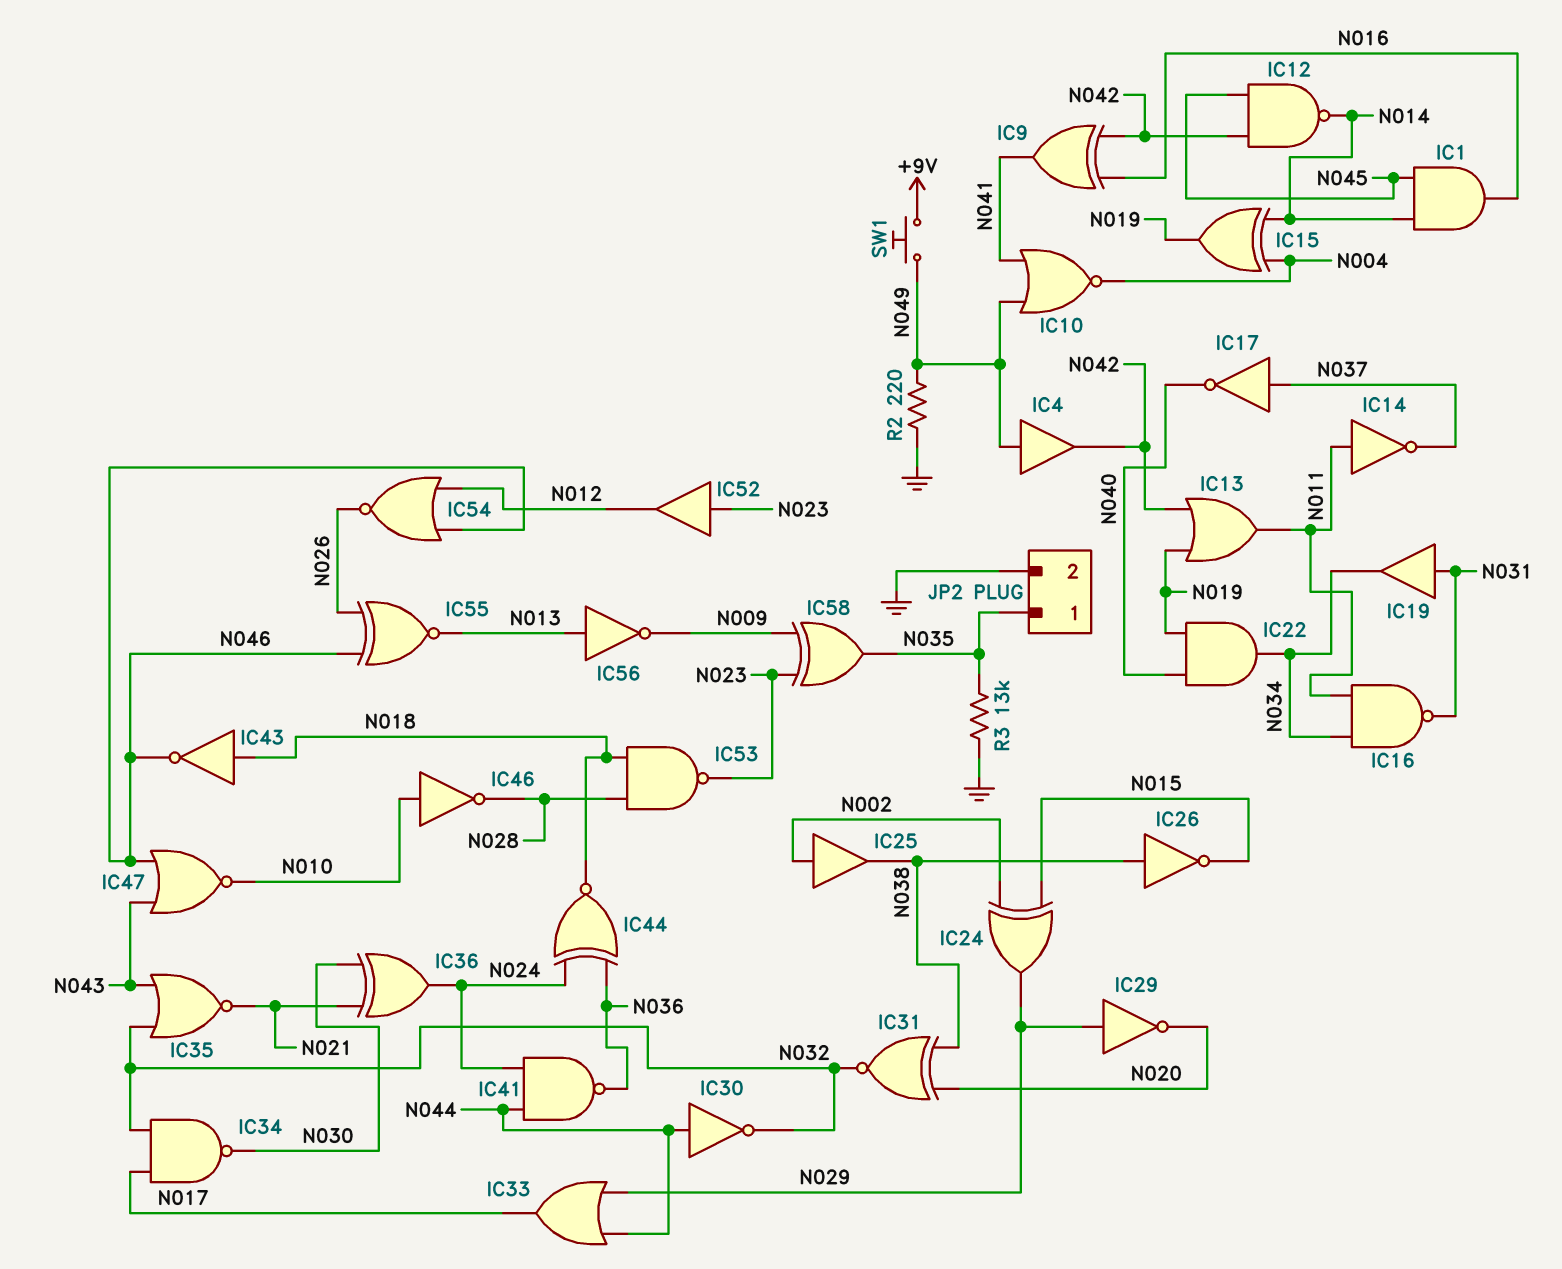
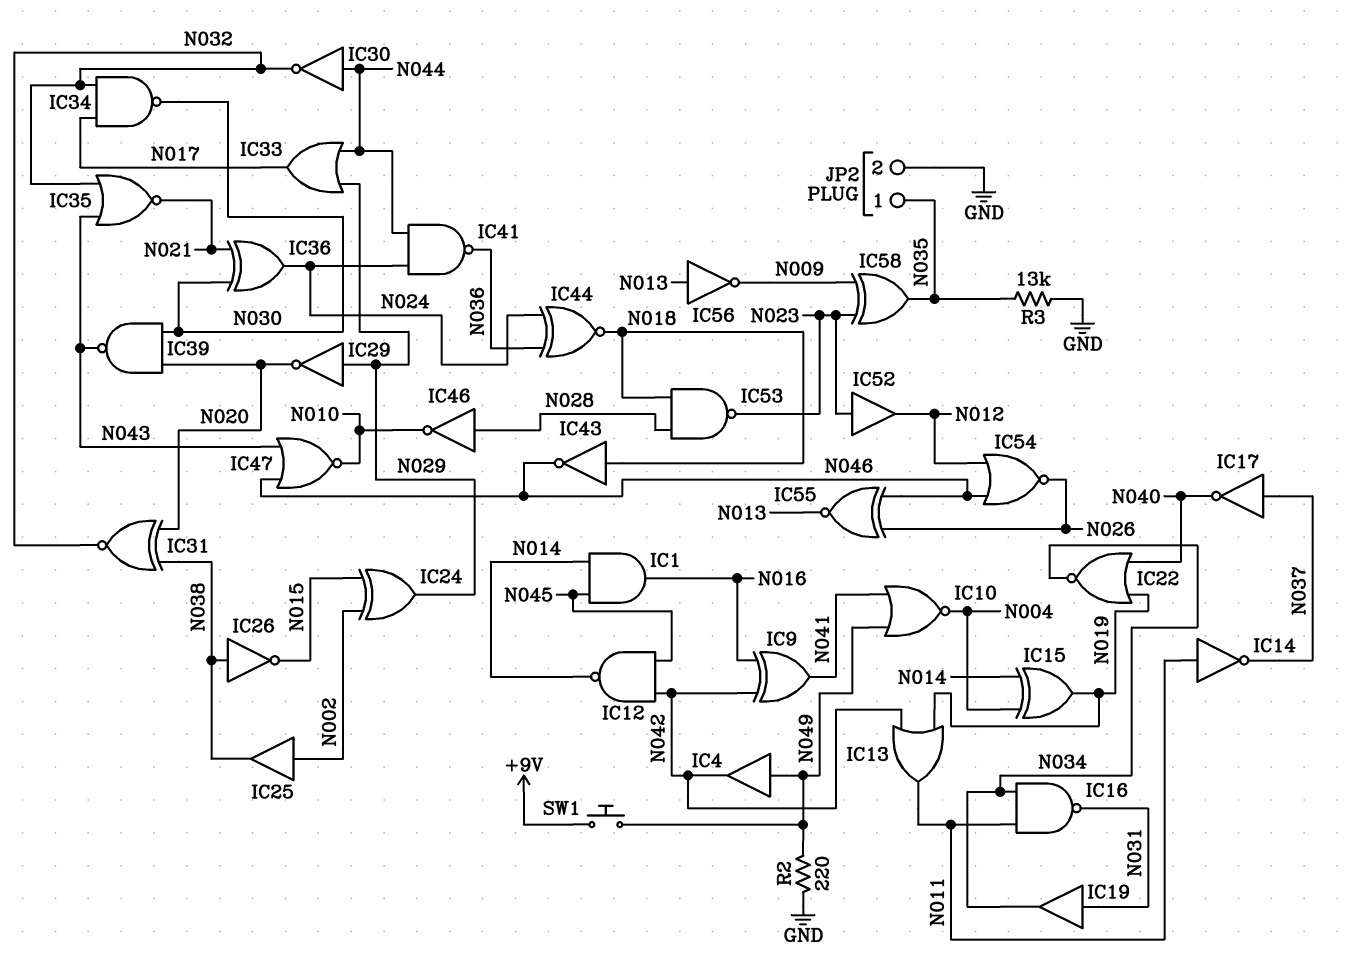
IC22: AND (in N019, in N040, out N034) -> NOR (in N019, in N040, out N034)
IC39: none -> NAND (in N020, in N030, out N043)
IC46: NOT (in N010, out N028) -> NOT (in N028, out N010)

